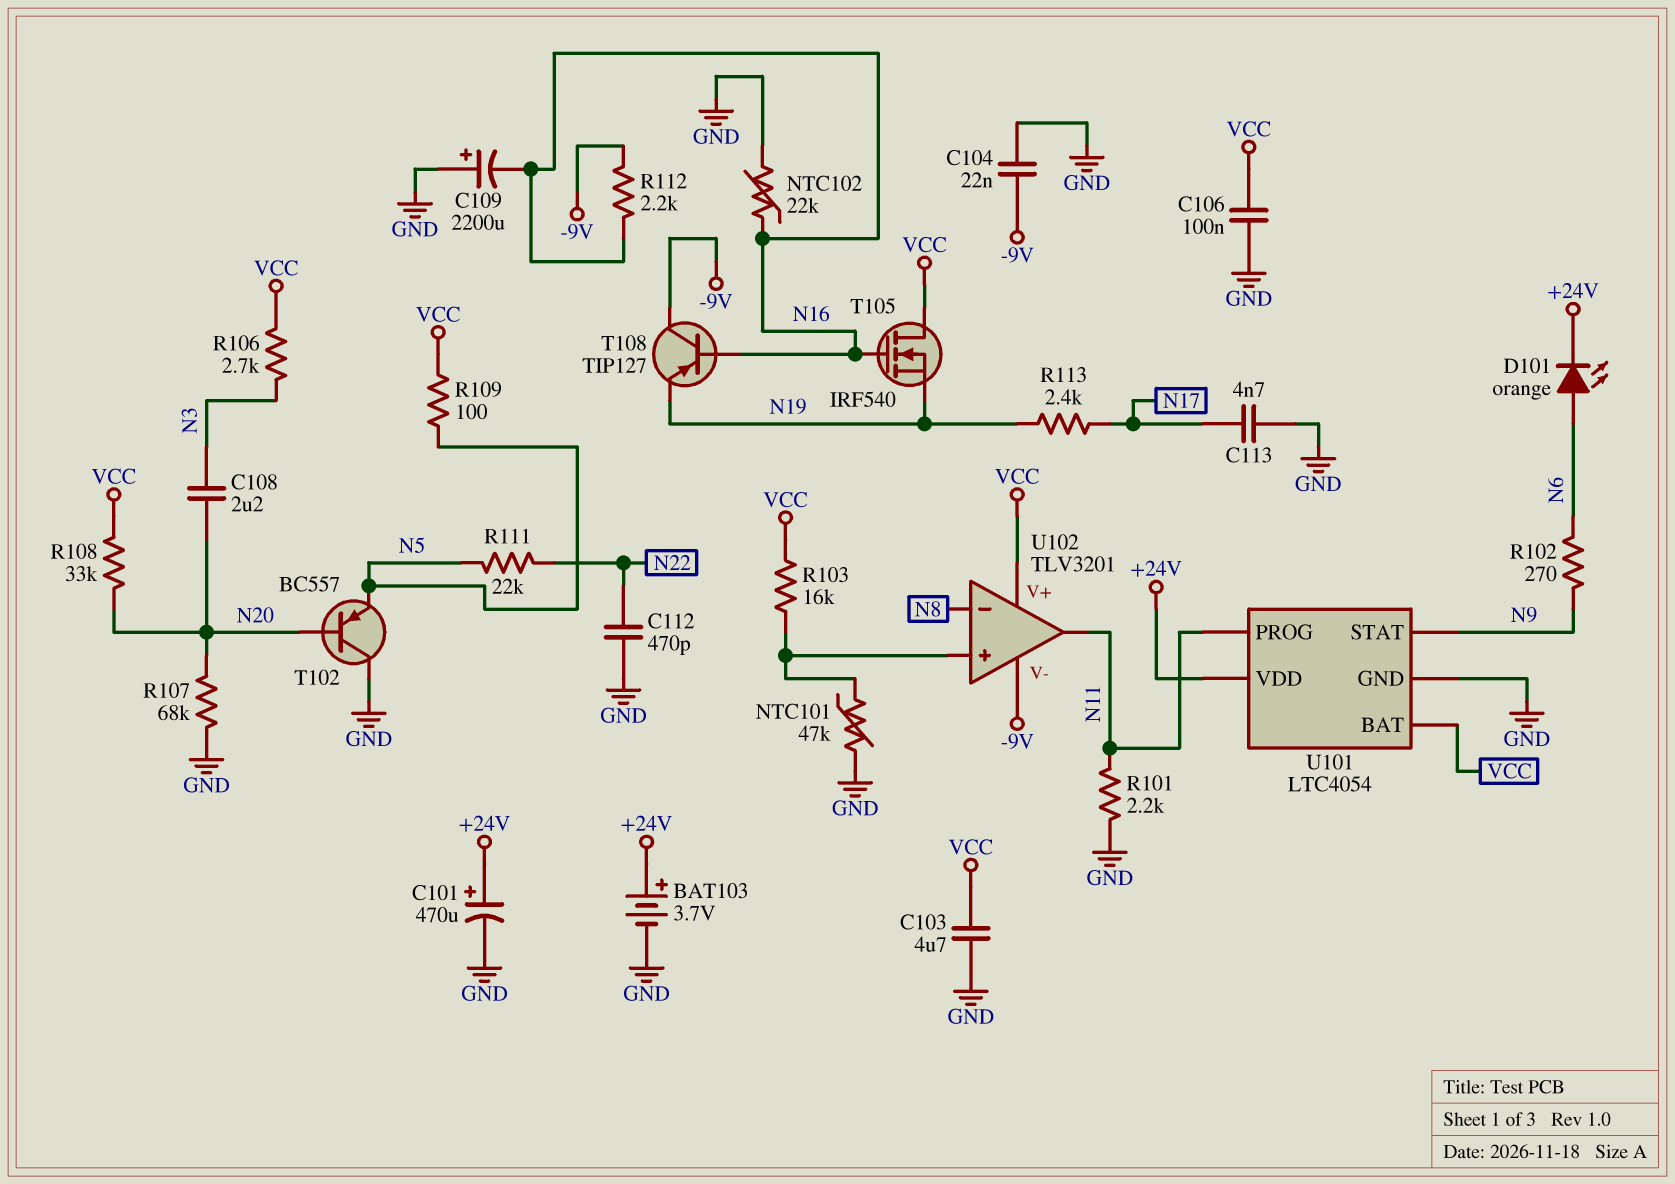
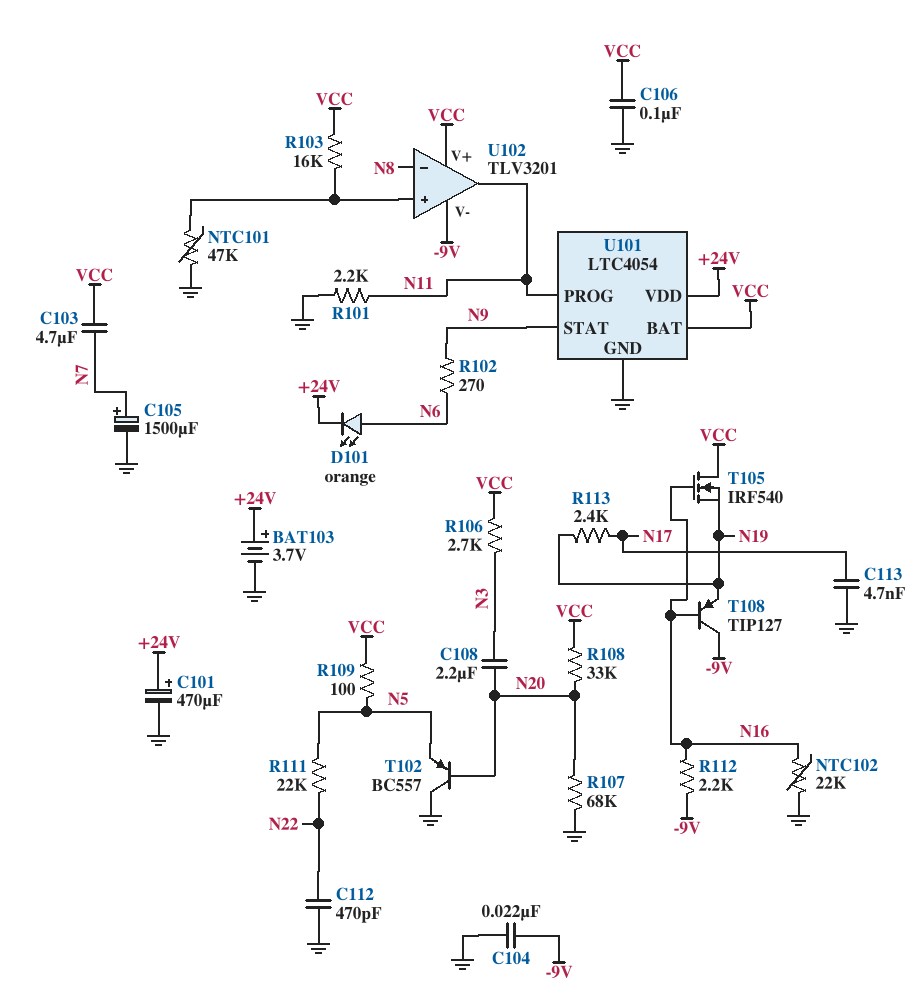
C103: 4.7uF (GND, VCC) -> 4.7uF (N7, VCC)
C105: none -> 1500uF (plus N7, minus GND)
C109: 2200uF (plus GND, minus N16) -> none

